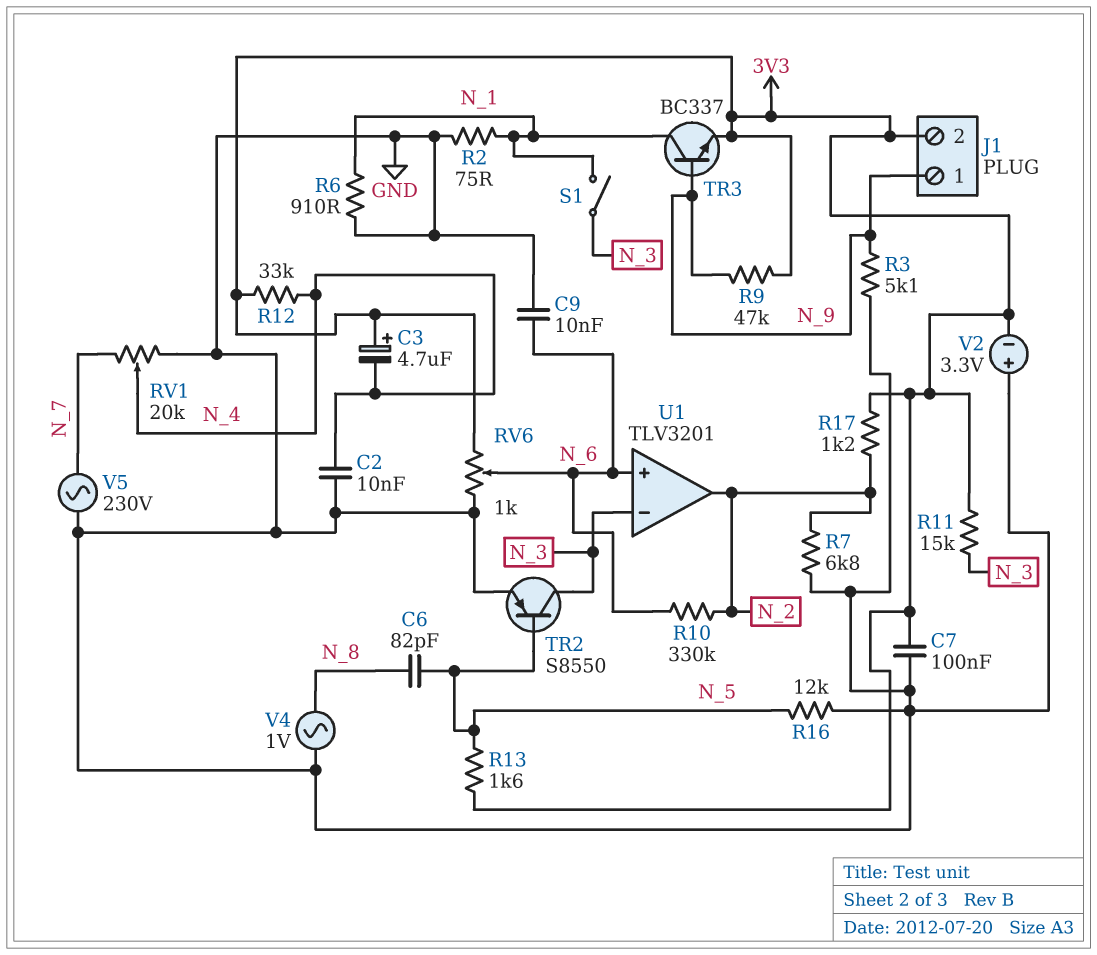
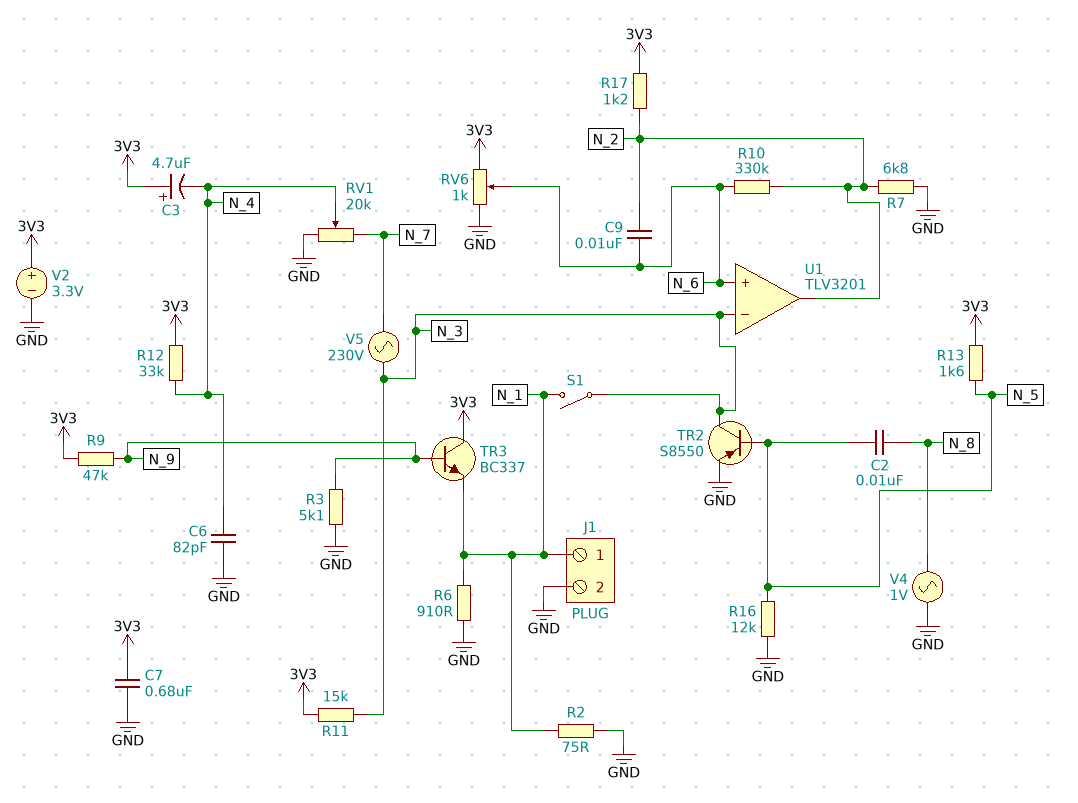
C2: 10nF (GND, N_4) -> 10nF (N_5, N_8)
C6: 82pF (N_5, N_8) -> 82pF (GND, N_4)
C7: 100nF (3V3, GND) -> 680nF (3V3, GND)
C9: 10nF (GND, N_6) -> 10nF (N_2, N_6)
J1 pin 1: N_9 -> N_1
J1 pin 2: 3V3 -> GND
TR3: NPN BC337 (B N_9, C N_1, E 3V3) -> NPN BC337 (B N_9, C 3V3, E N_1)
V2: 3.3V (plus GND, minus 3V3) -> 3.3V (plus 3V3, minus GND)
V5: AC 230V (GND, N_7) -> AC 230V (N_3, N_7)

